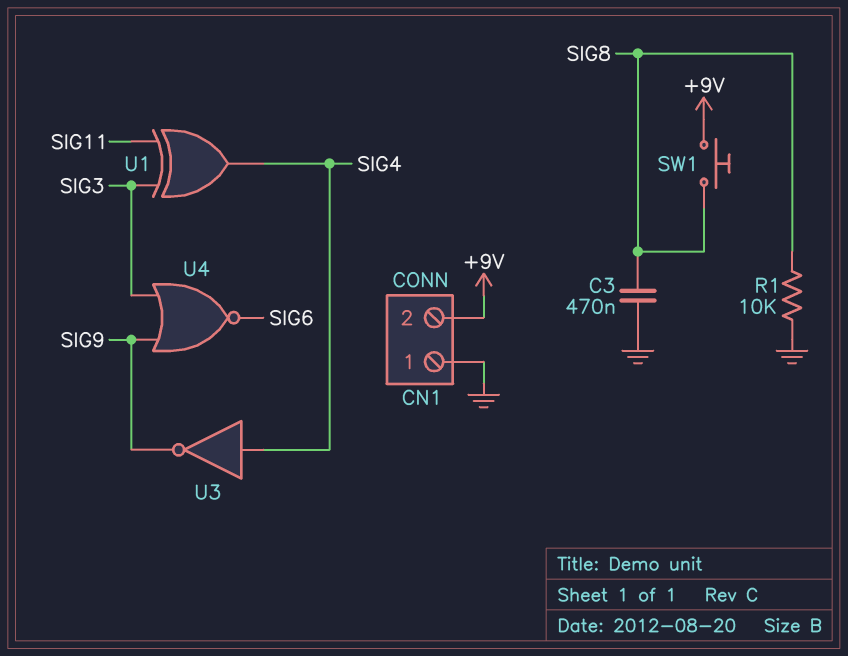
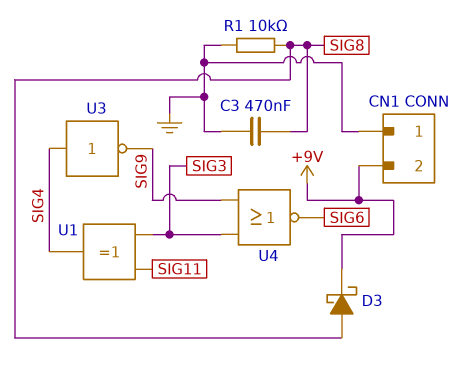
D3: none -> schottky (A SIG8, K +9V)
SW1: button (+9V, SIG8) -> none

